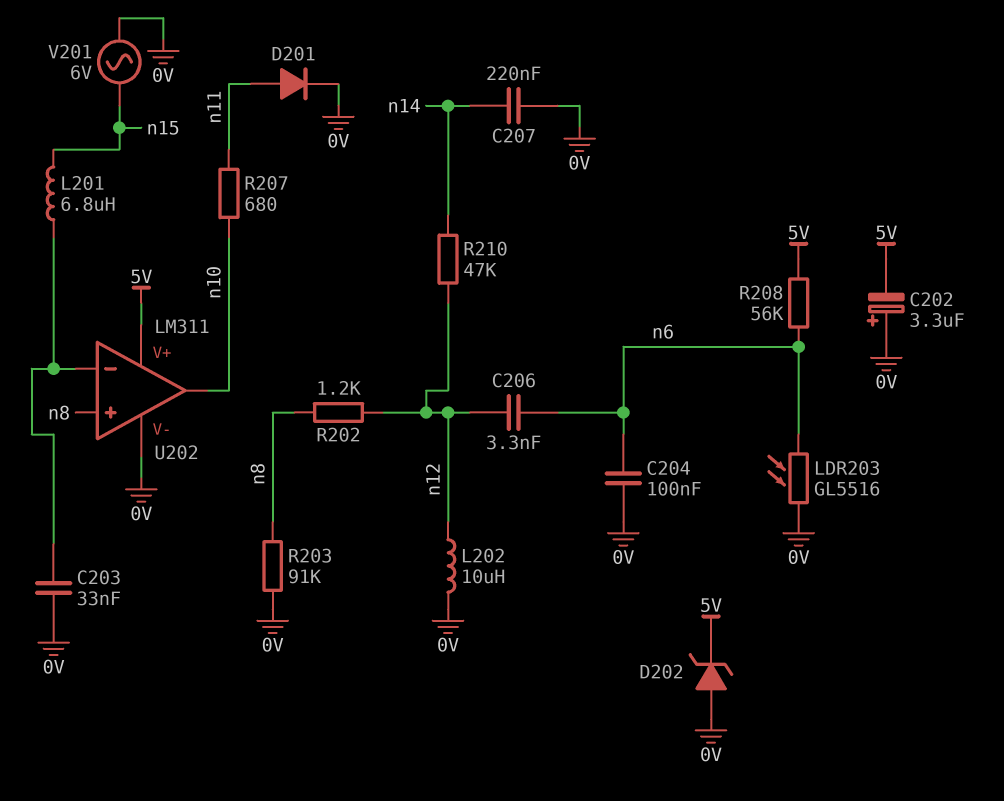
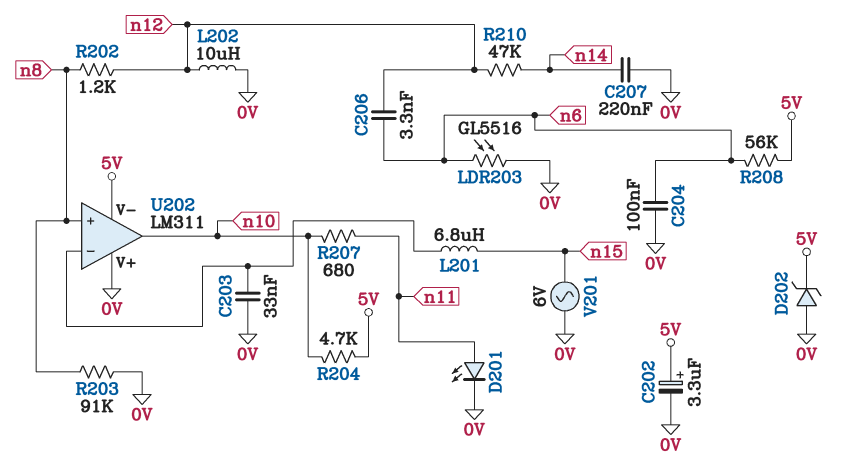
C202: 3.3uF (plus 0V, minus 5V) -> 3.3uF (plus 5V, minus 0V)
D201: diode (A n11, K 0V) -> LED (A n11, K 0V)
R204: none -> 4.7k (5V, n10)
U202 pin V+: 5V -> 0V
U202 pin V-: 0V -> 5V

